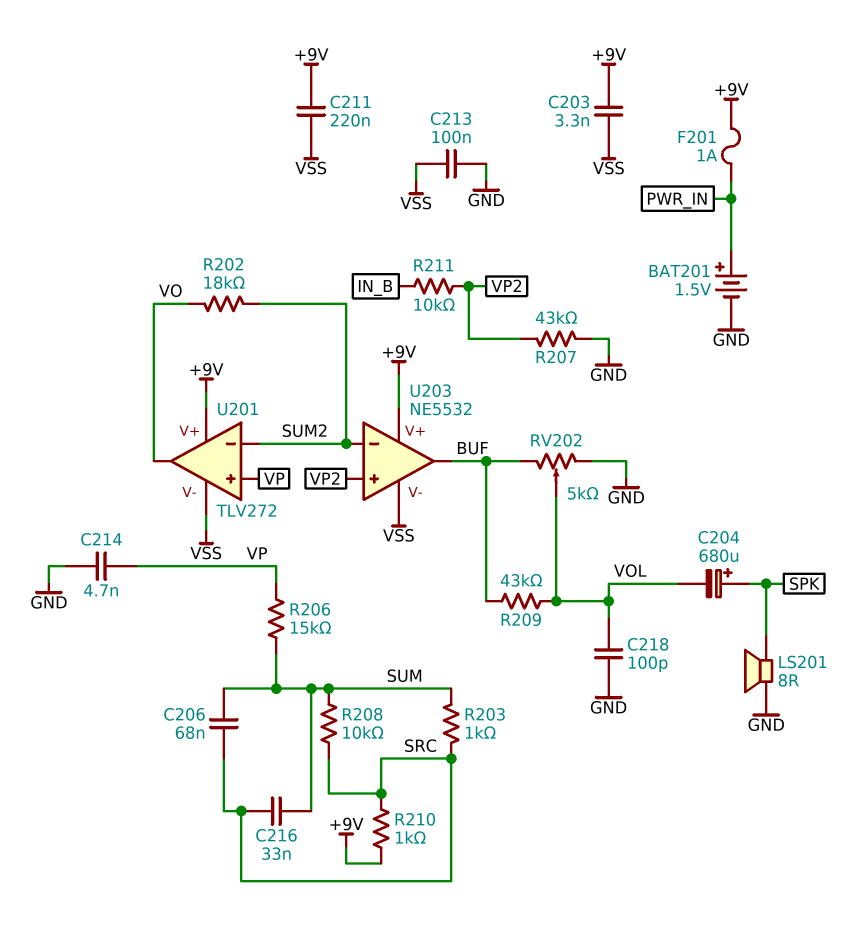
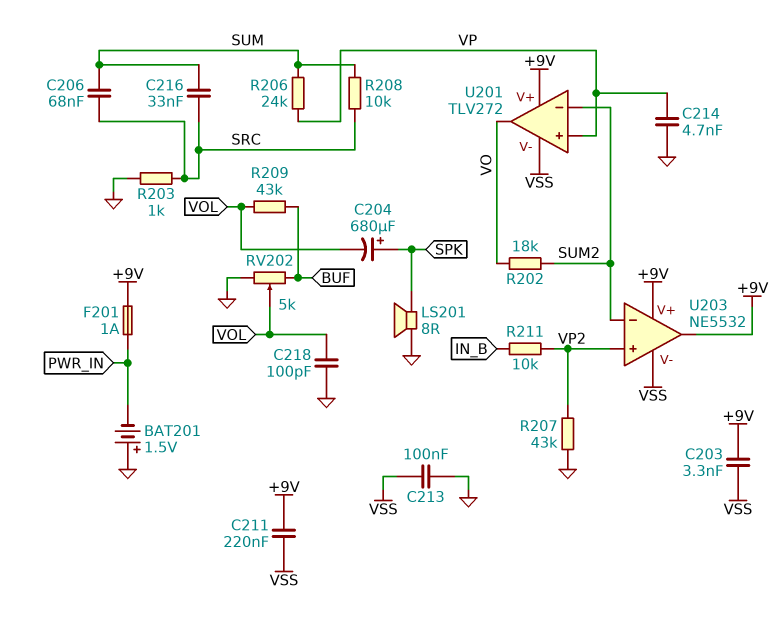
BAT201: 1.5V (plus PWR_IN, minus GND) -> 1.5V (plus GND, minus PWR_IN)
R203: 1k (SRC, SUM) -> 1k (GND, SRC)
R206: 15k (SUM, VP) -> 24k (SUM, VP)
R210: 1k (+9V, SRC) -> none
U203 pin out: BUF -> +9V

